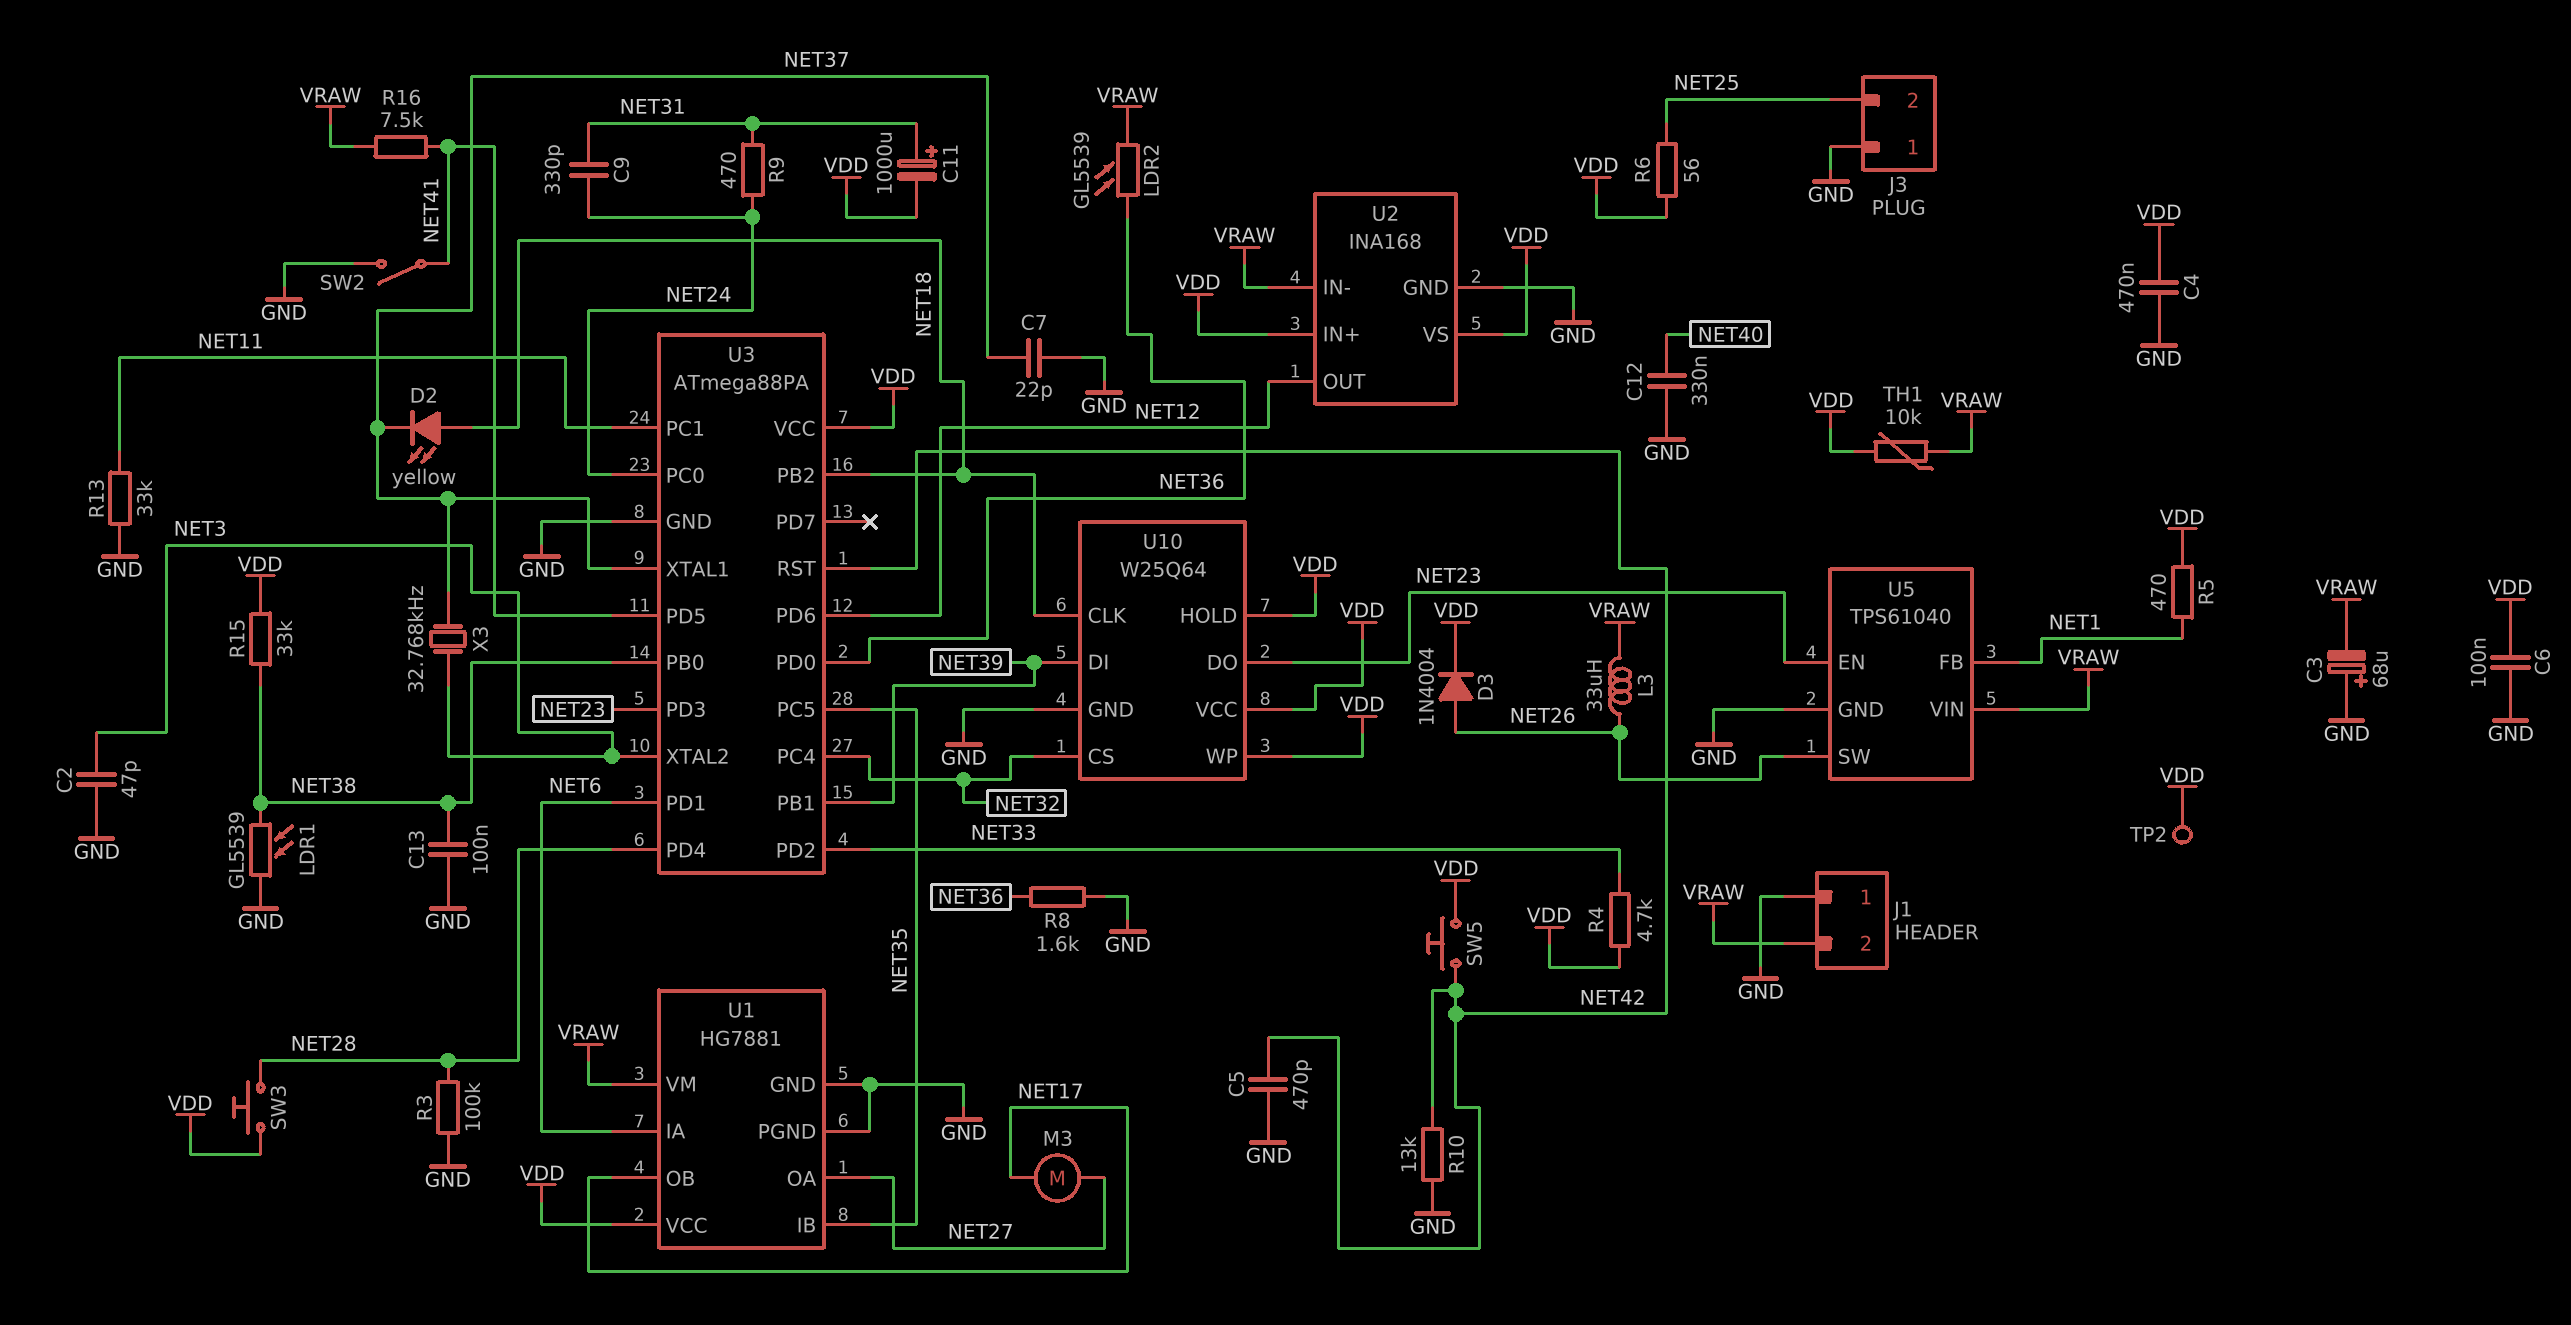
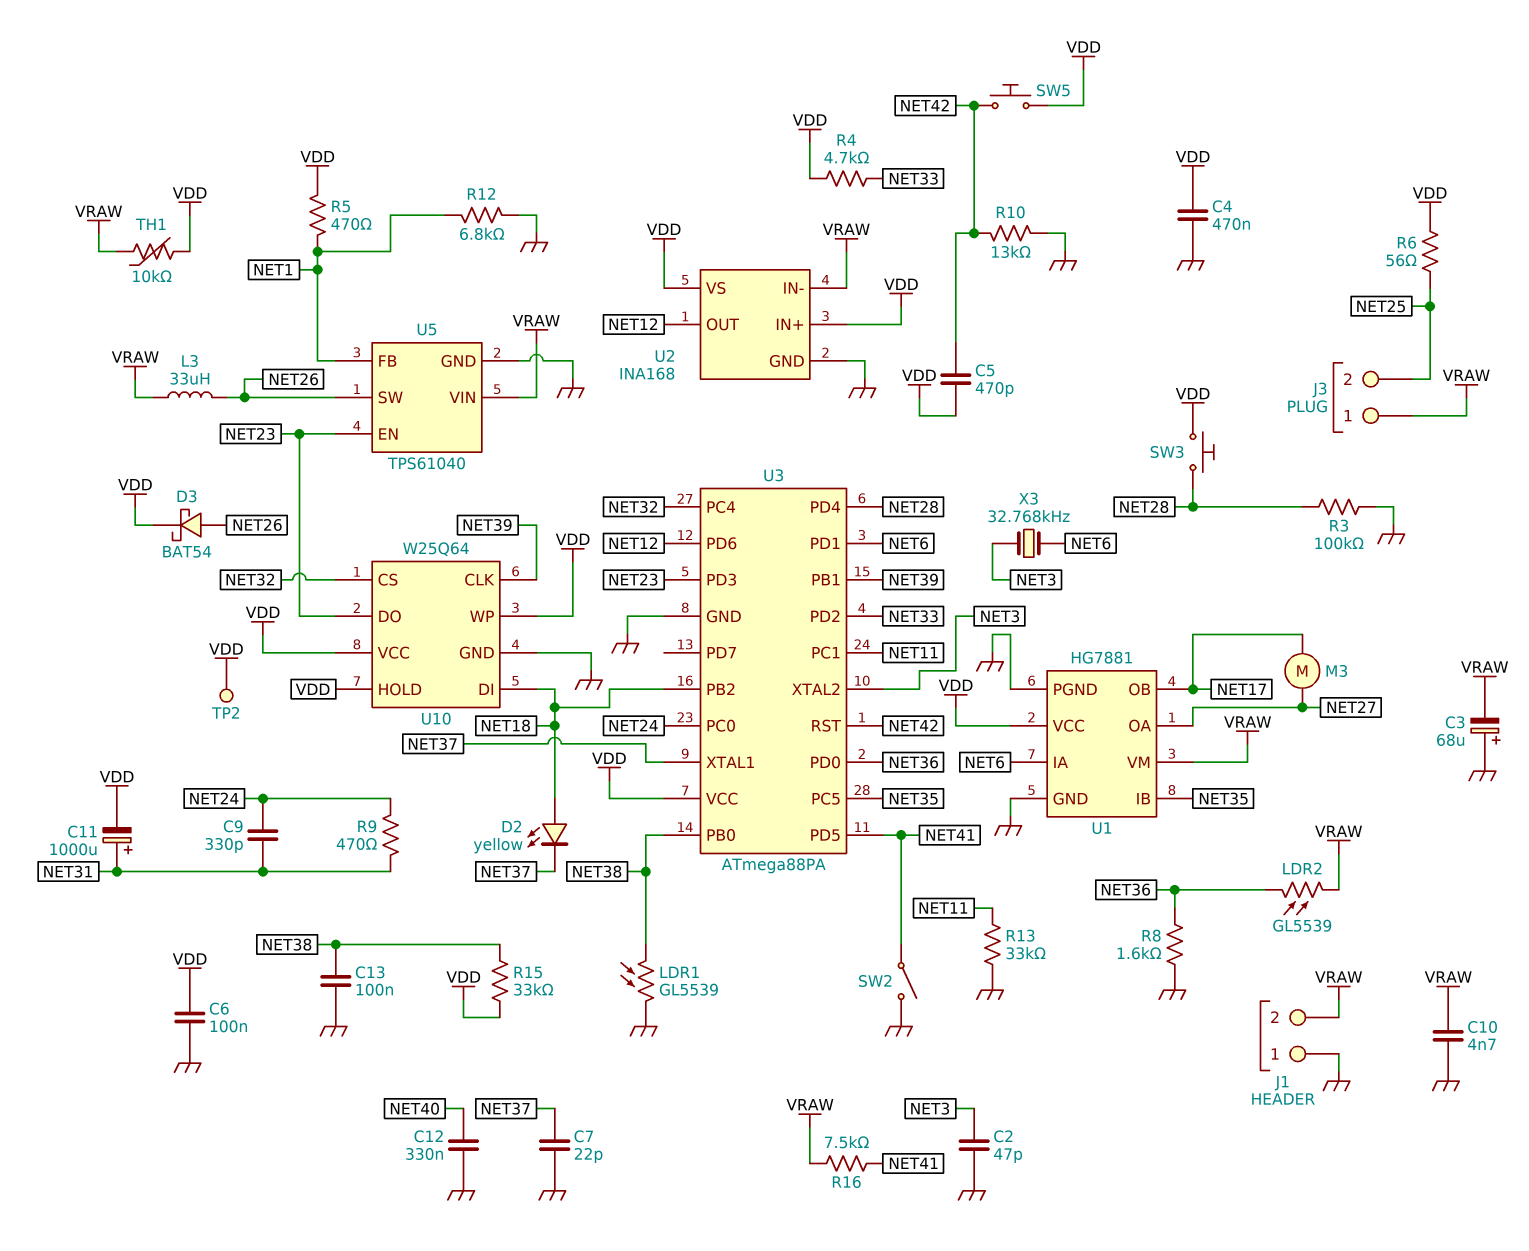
C5: 470pF (GND, NET42) -> 470pF (NET42, VDD)
C10: none -> 4.7nF (GND, VRAW)
D3: diode 1N4004 (A NET26, K VDD) -> schottky BAT54 (A NET26, K VDD)
J3 pin 1: GND -> VRAW
R12: none -> 6.8k (GND, NET1)
U10 pin CLK: NET18 -> NET39
U10 pin DI: NET39 -> NET18
X3: 32.768kHz (NET3, NET37) -> 32.768kHz (NET3, NET6)

